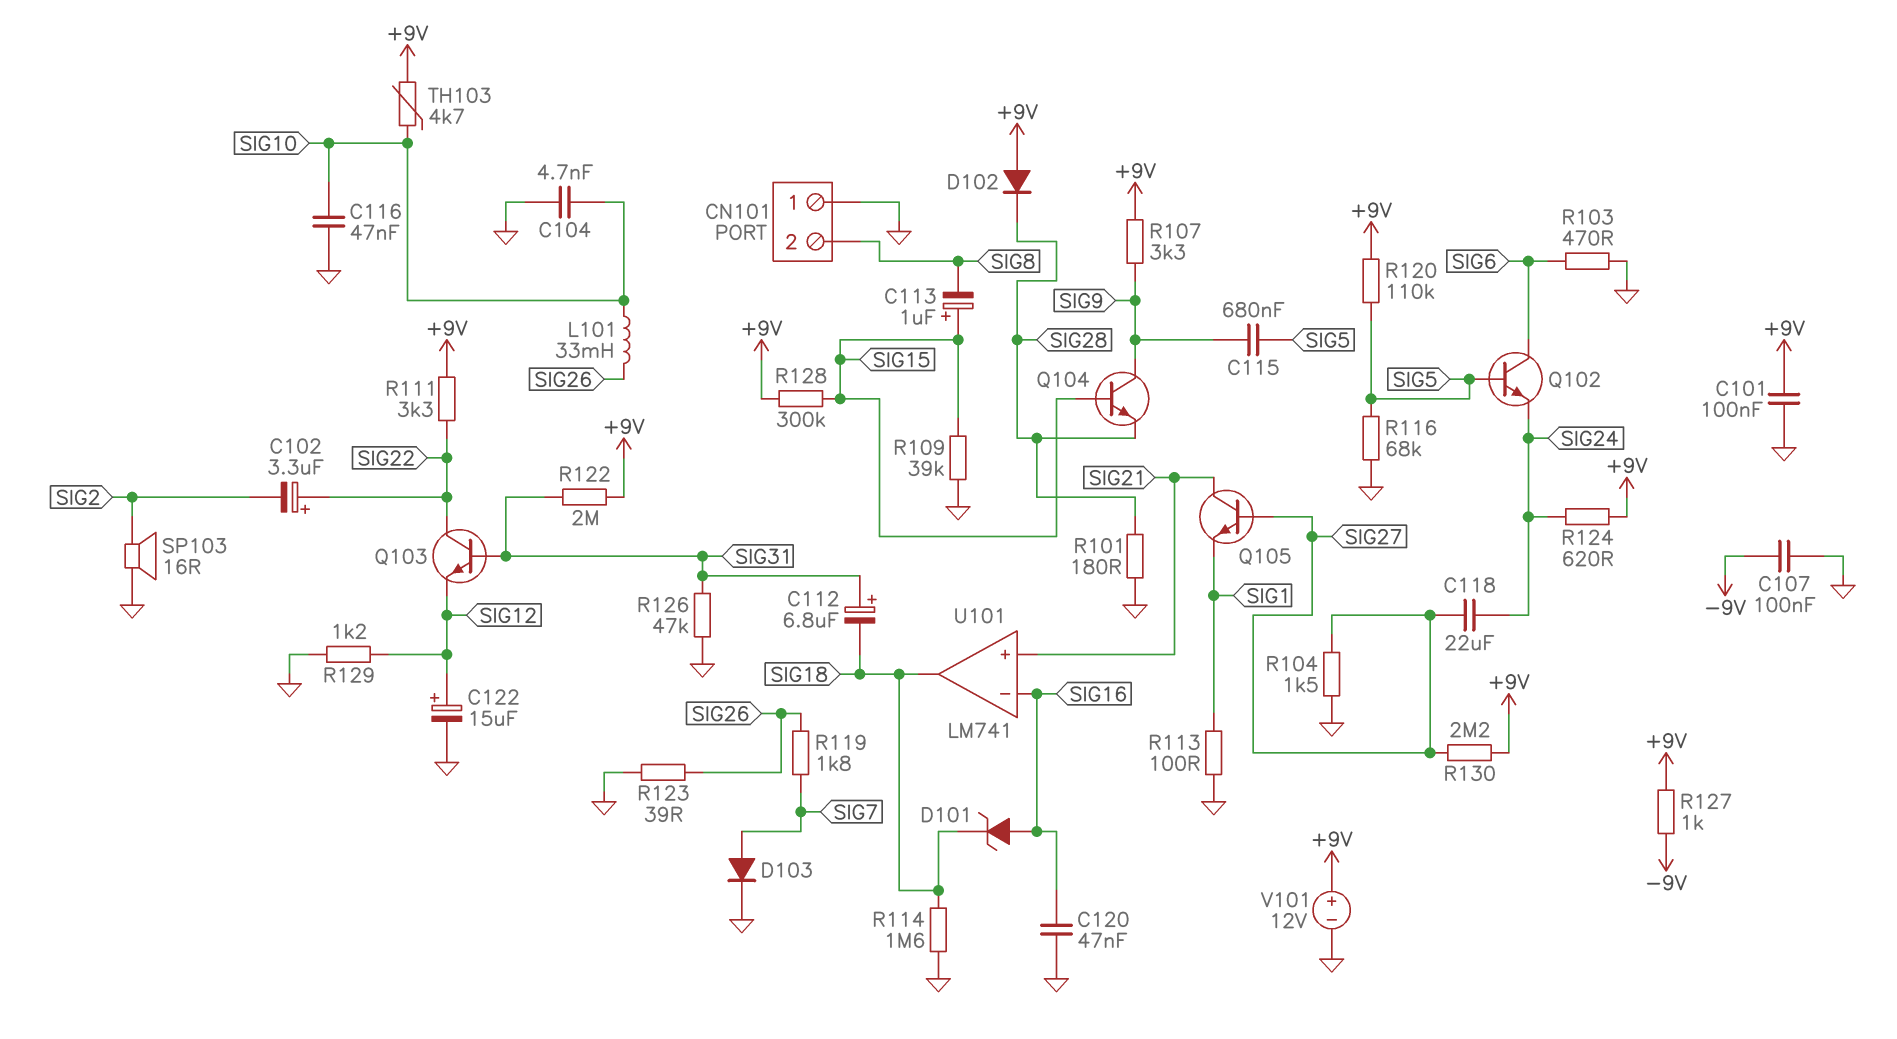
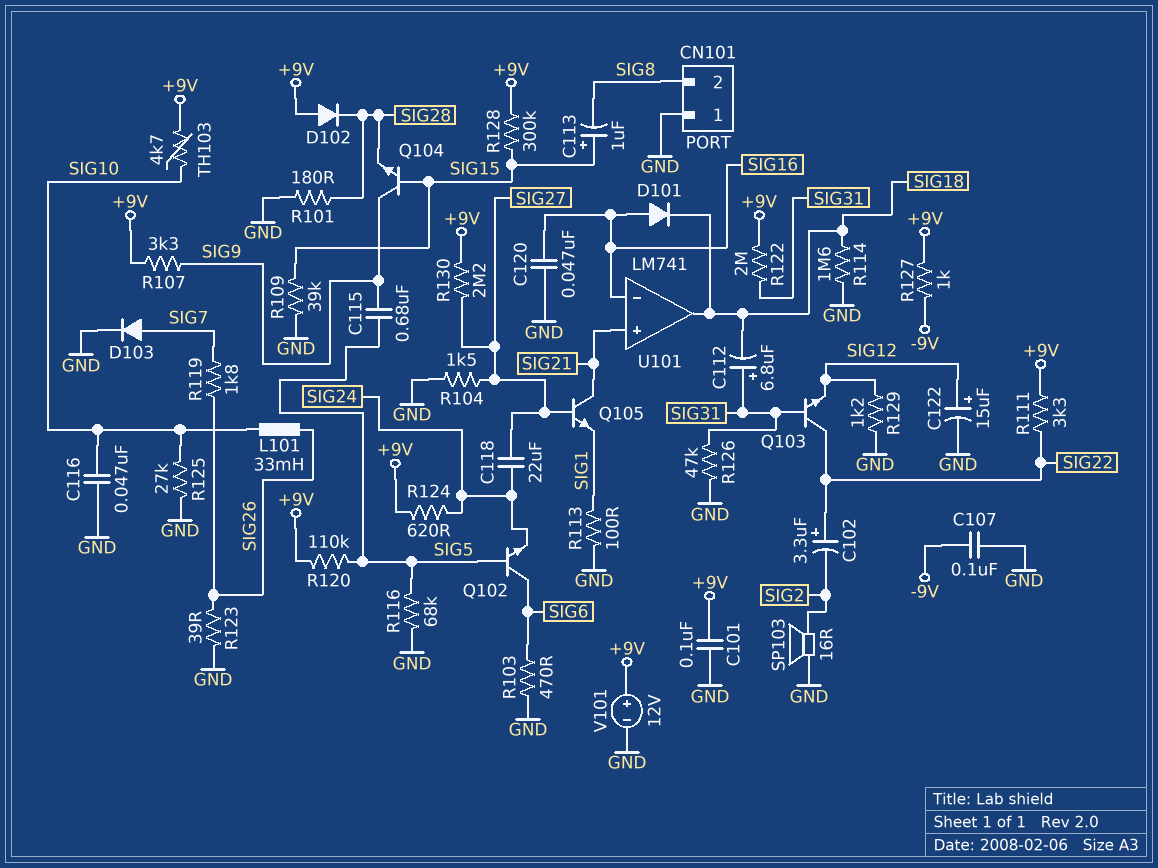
C104: 4.7nF (GND, SIG10) -> none
D101: zener (A SIG16, K SIG18) -> diode (A SIG16, K SIG18)
R125: none -> 27k (GND, SIG10)

